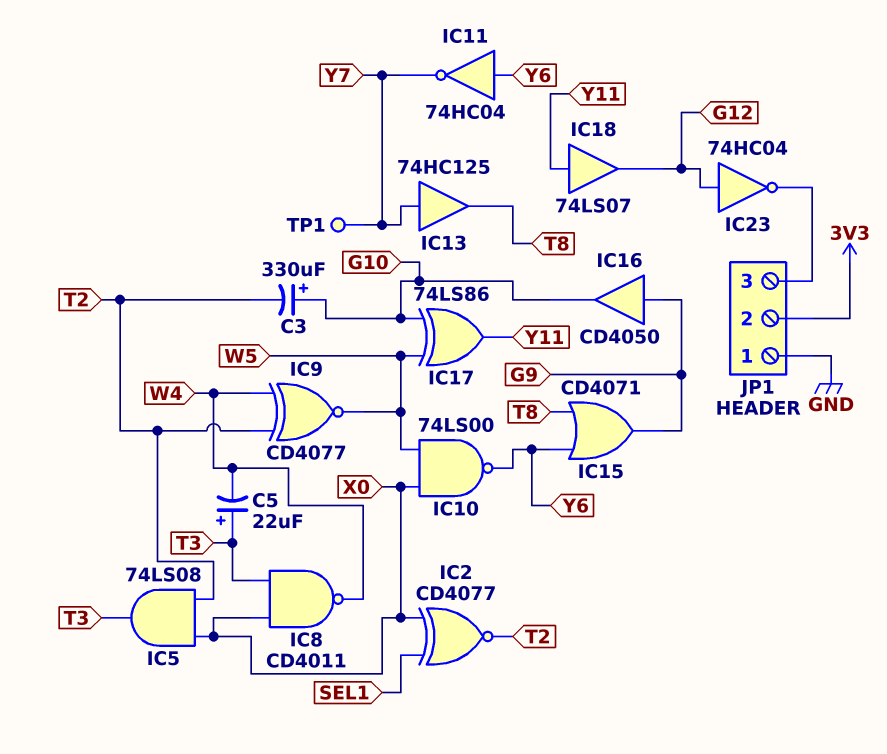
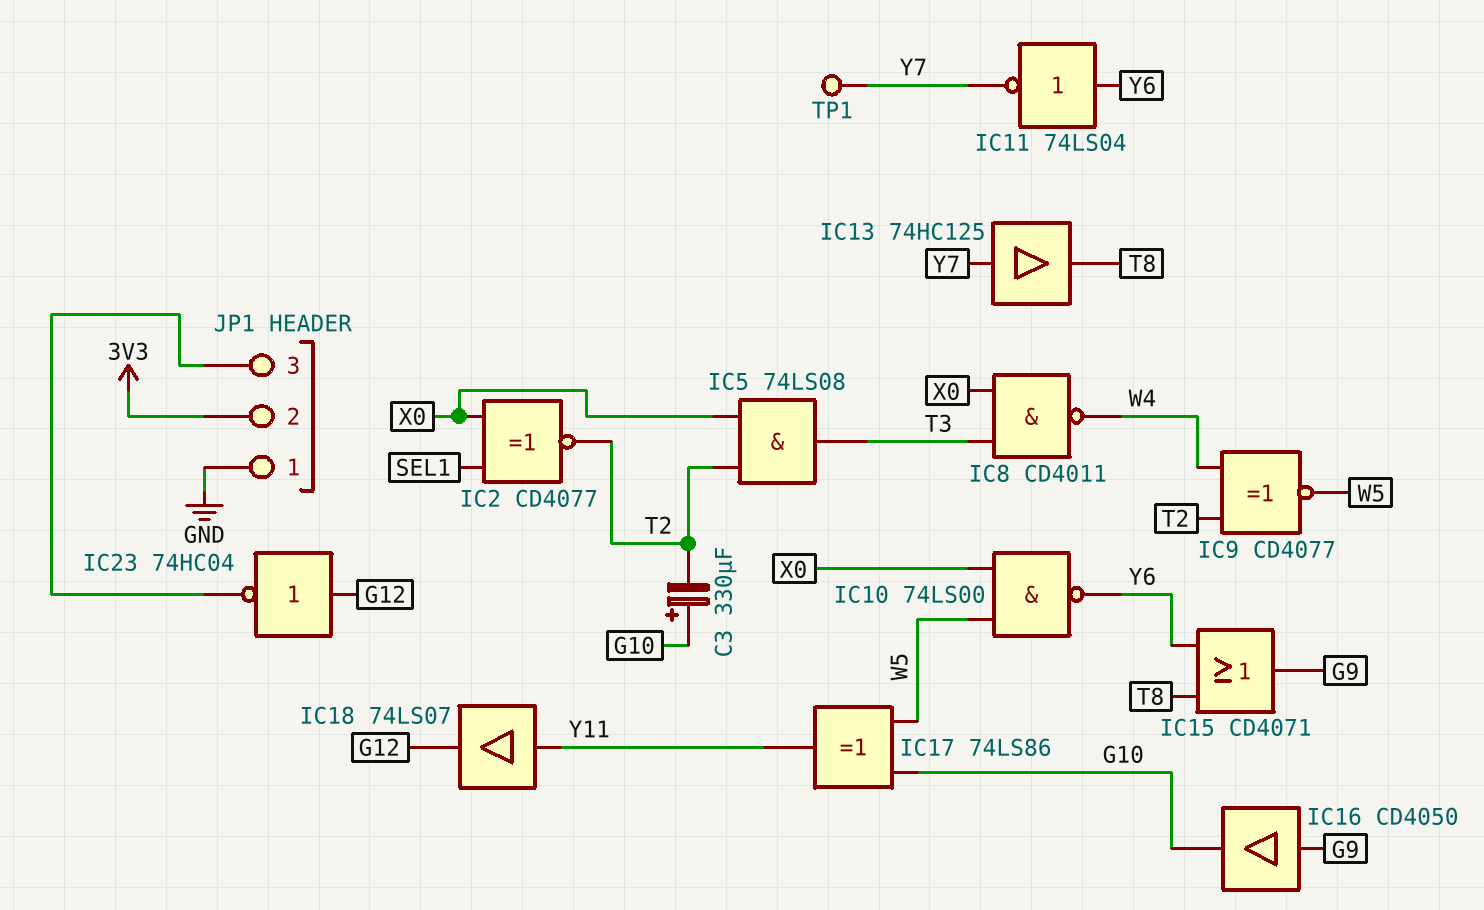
C5: 22uF (plus T3, minus W4) -> none
IC11: NOT 74HC04 (in Y6, out Y7) -> NOT 74LS04 (in Y6, out Y7)

